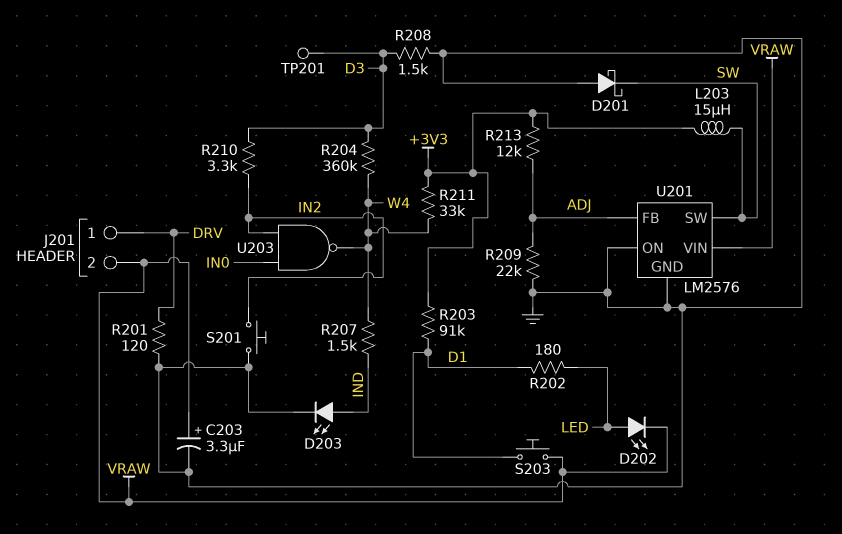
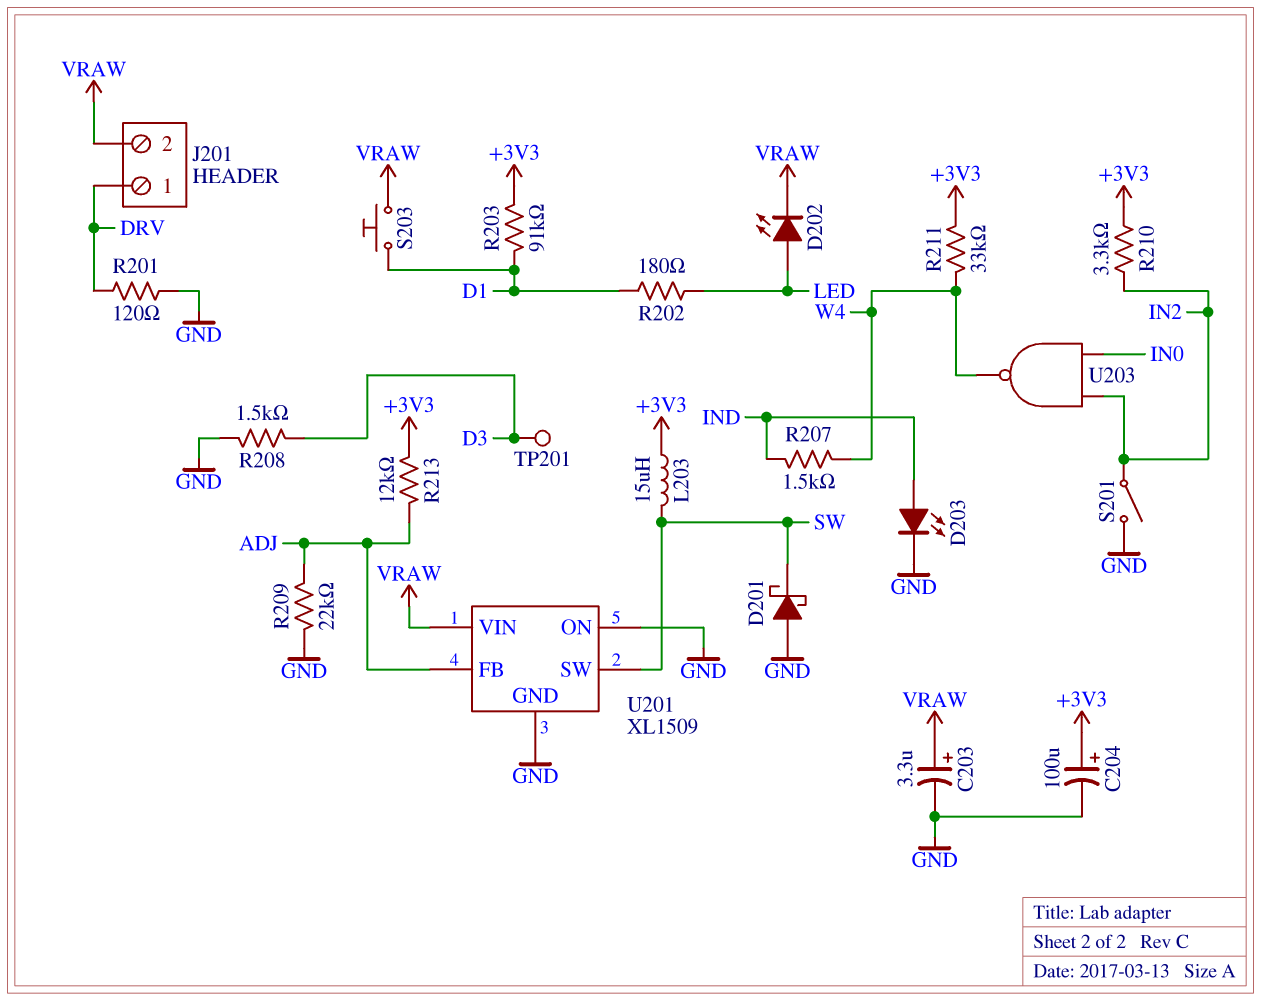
C204: none -> 100uF (plus +3V3, minus GND)
R204: 360k (D3, W4) -> none
R210: 3.3k (D3, IN2) -> 3.3k (+3V3, IN2)
S201: button (GND, IN2) -> switch (GND, IN2)
U201: LM2576 -> XL1509

